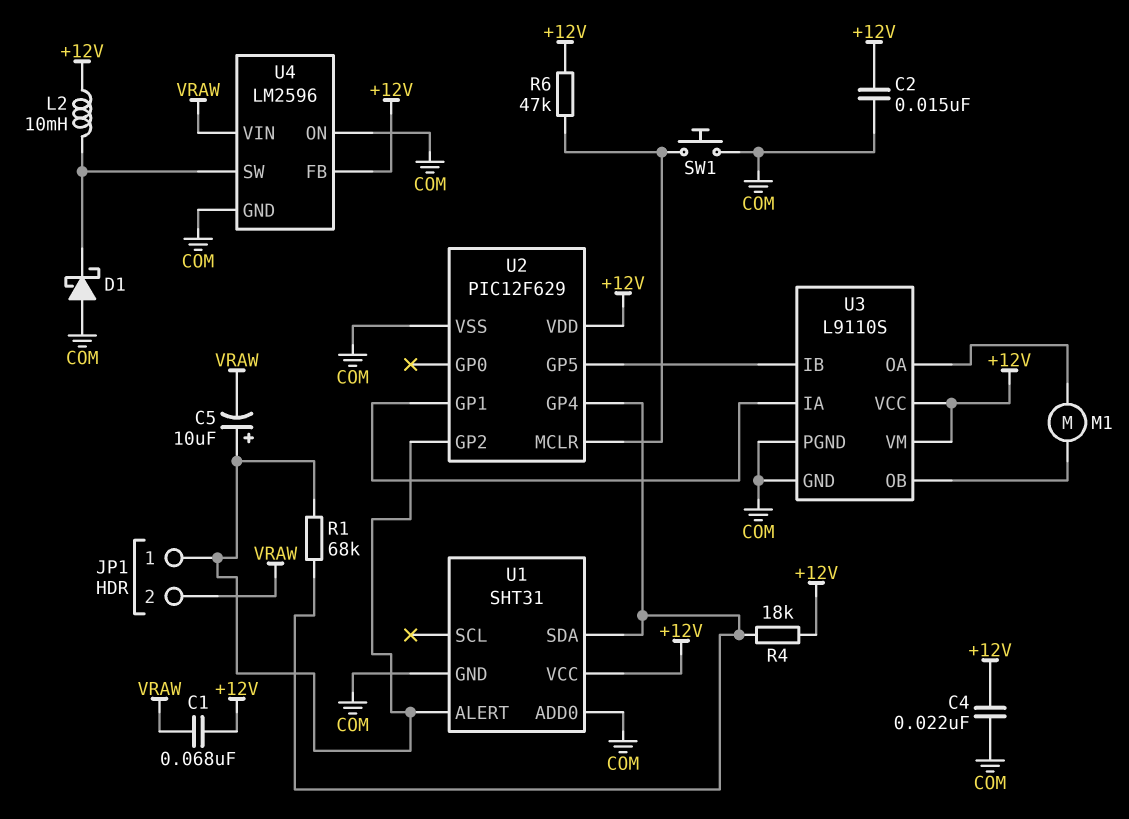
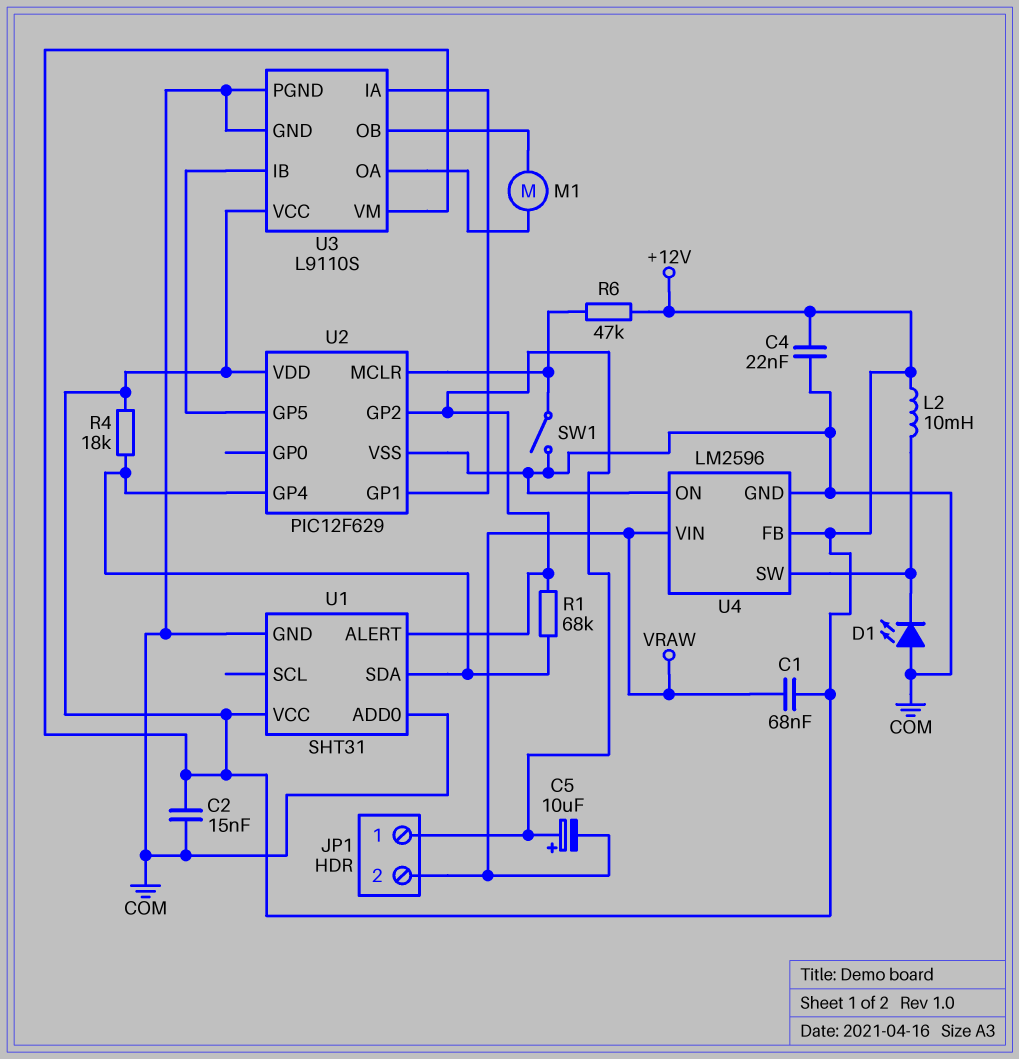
D1: schottky (A COM, K U4/SW) -> LED (A COM, K U4/SW)
SW1: button (COM, U2/MCLR) -> switch (COM, U2/MCLR)

